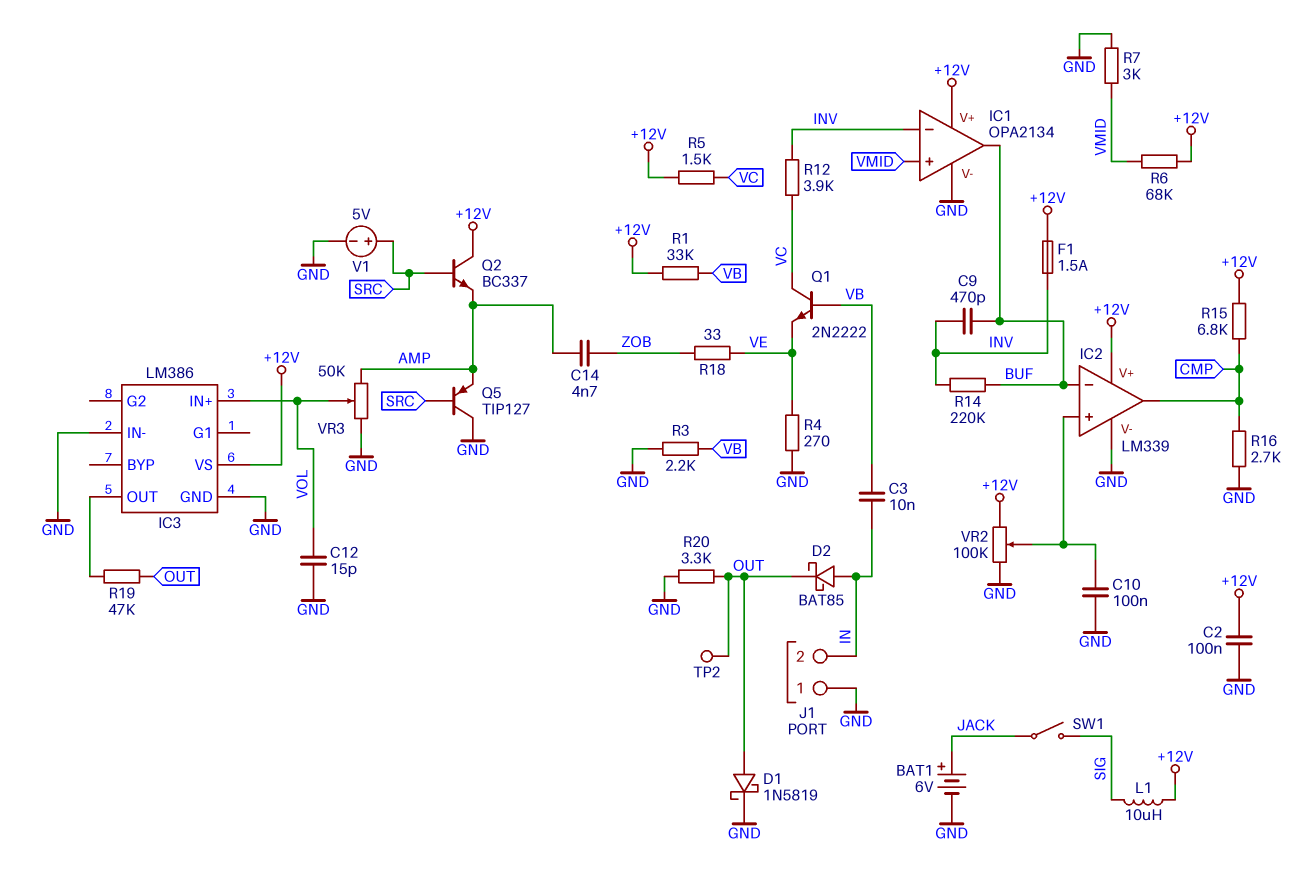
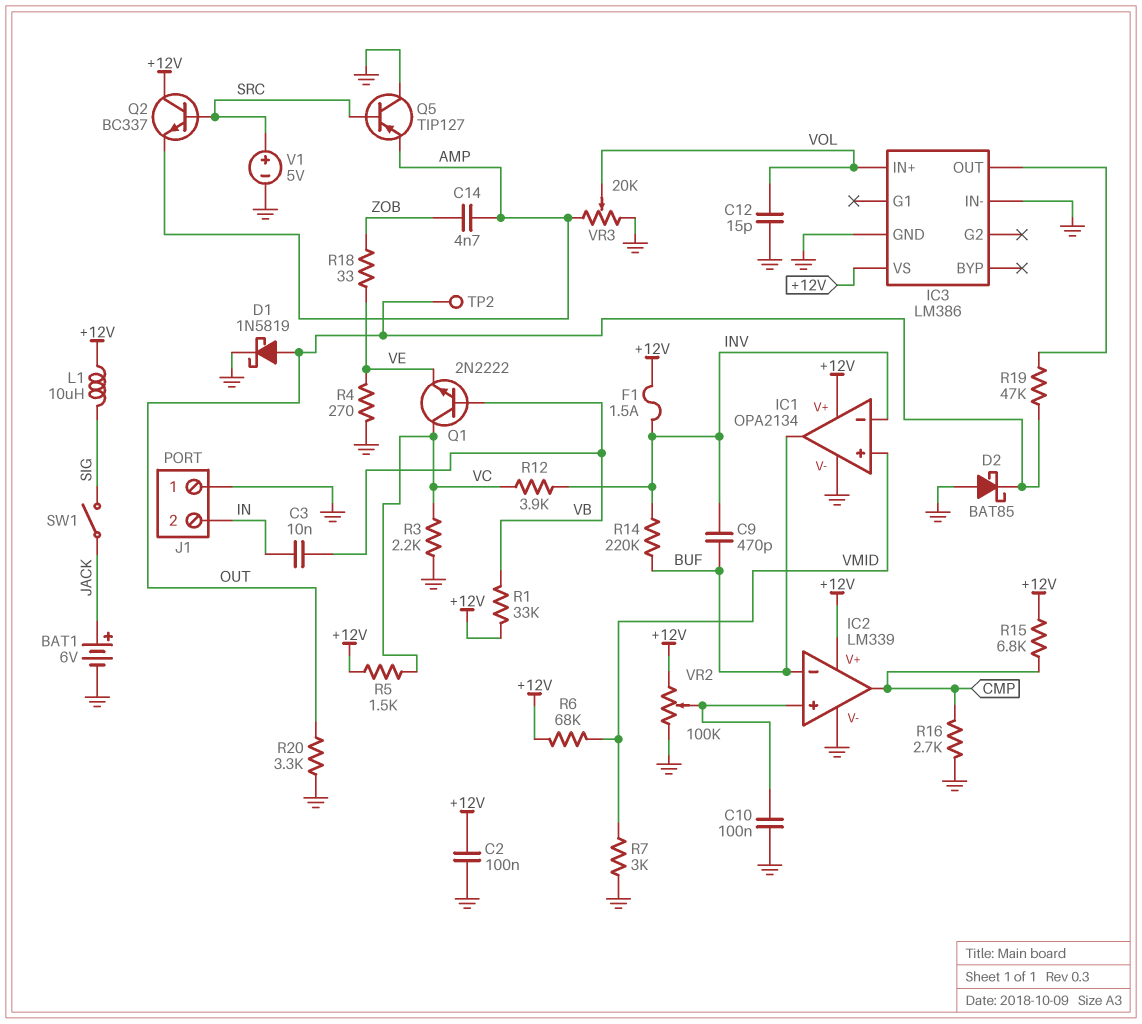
D2: schottky BAT85 (A IN, K OUT) -> schottky BAT85 (A GND, K OUT)
R3: 2.2k (GND, VB) -> 2.2k (GND, VC)
VR3: 50k (AMP, GND, wiper VOL) -> 20k (AMP, GND, wiper VOL)

